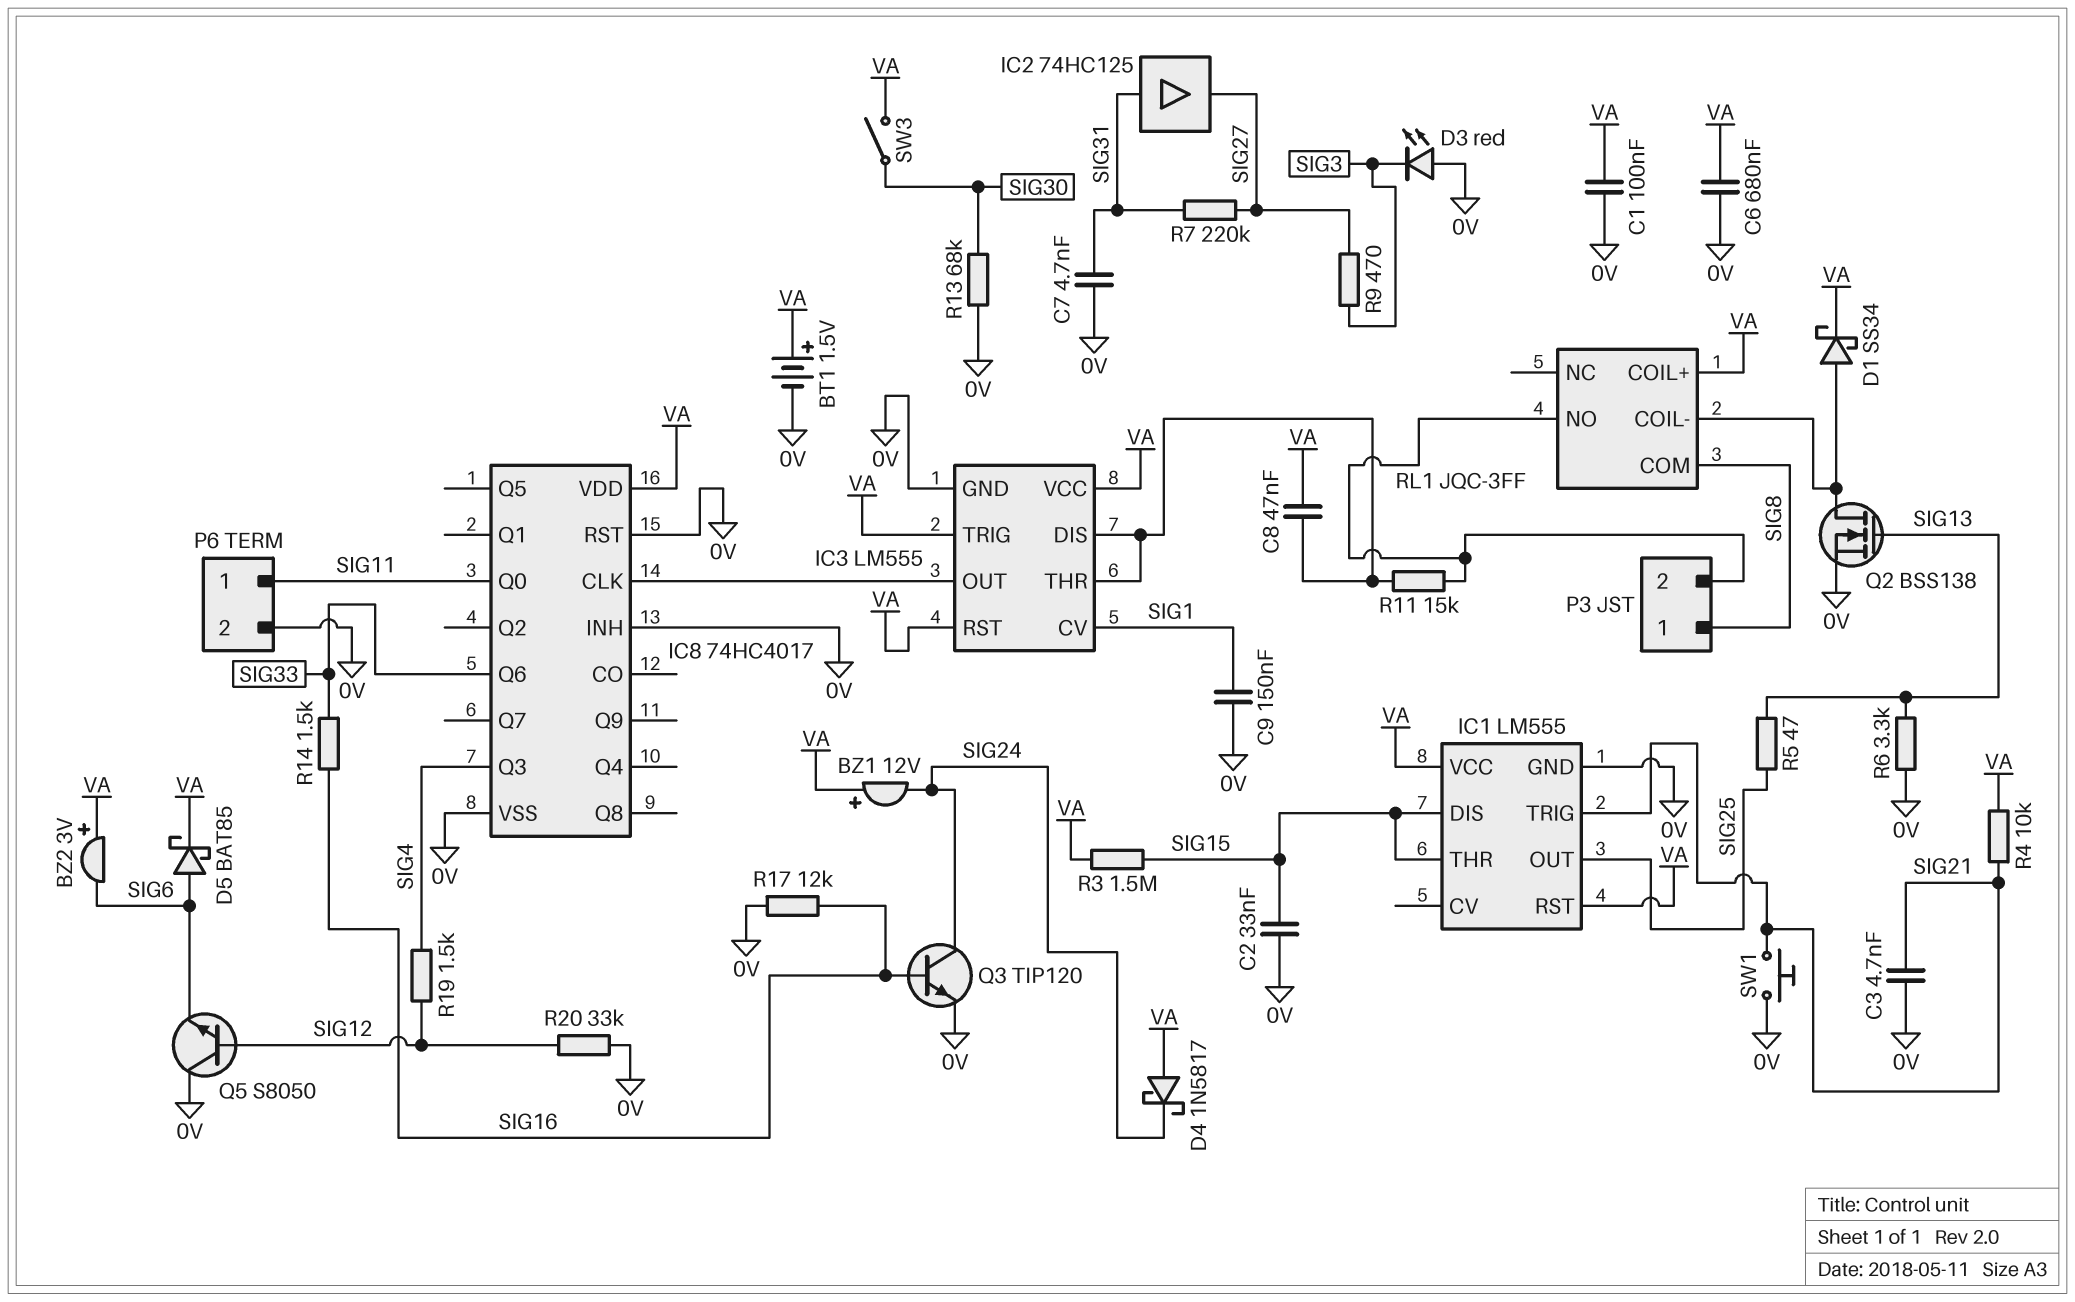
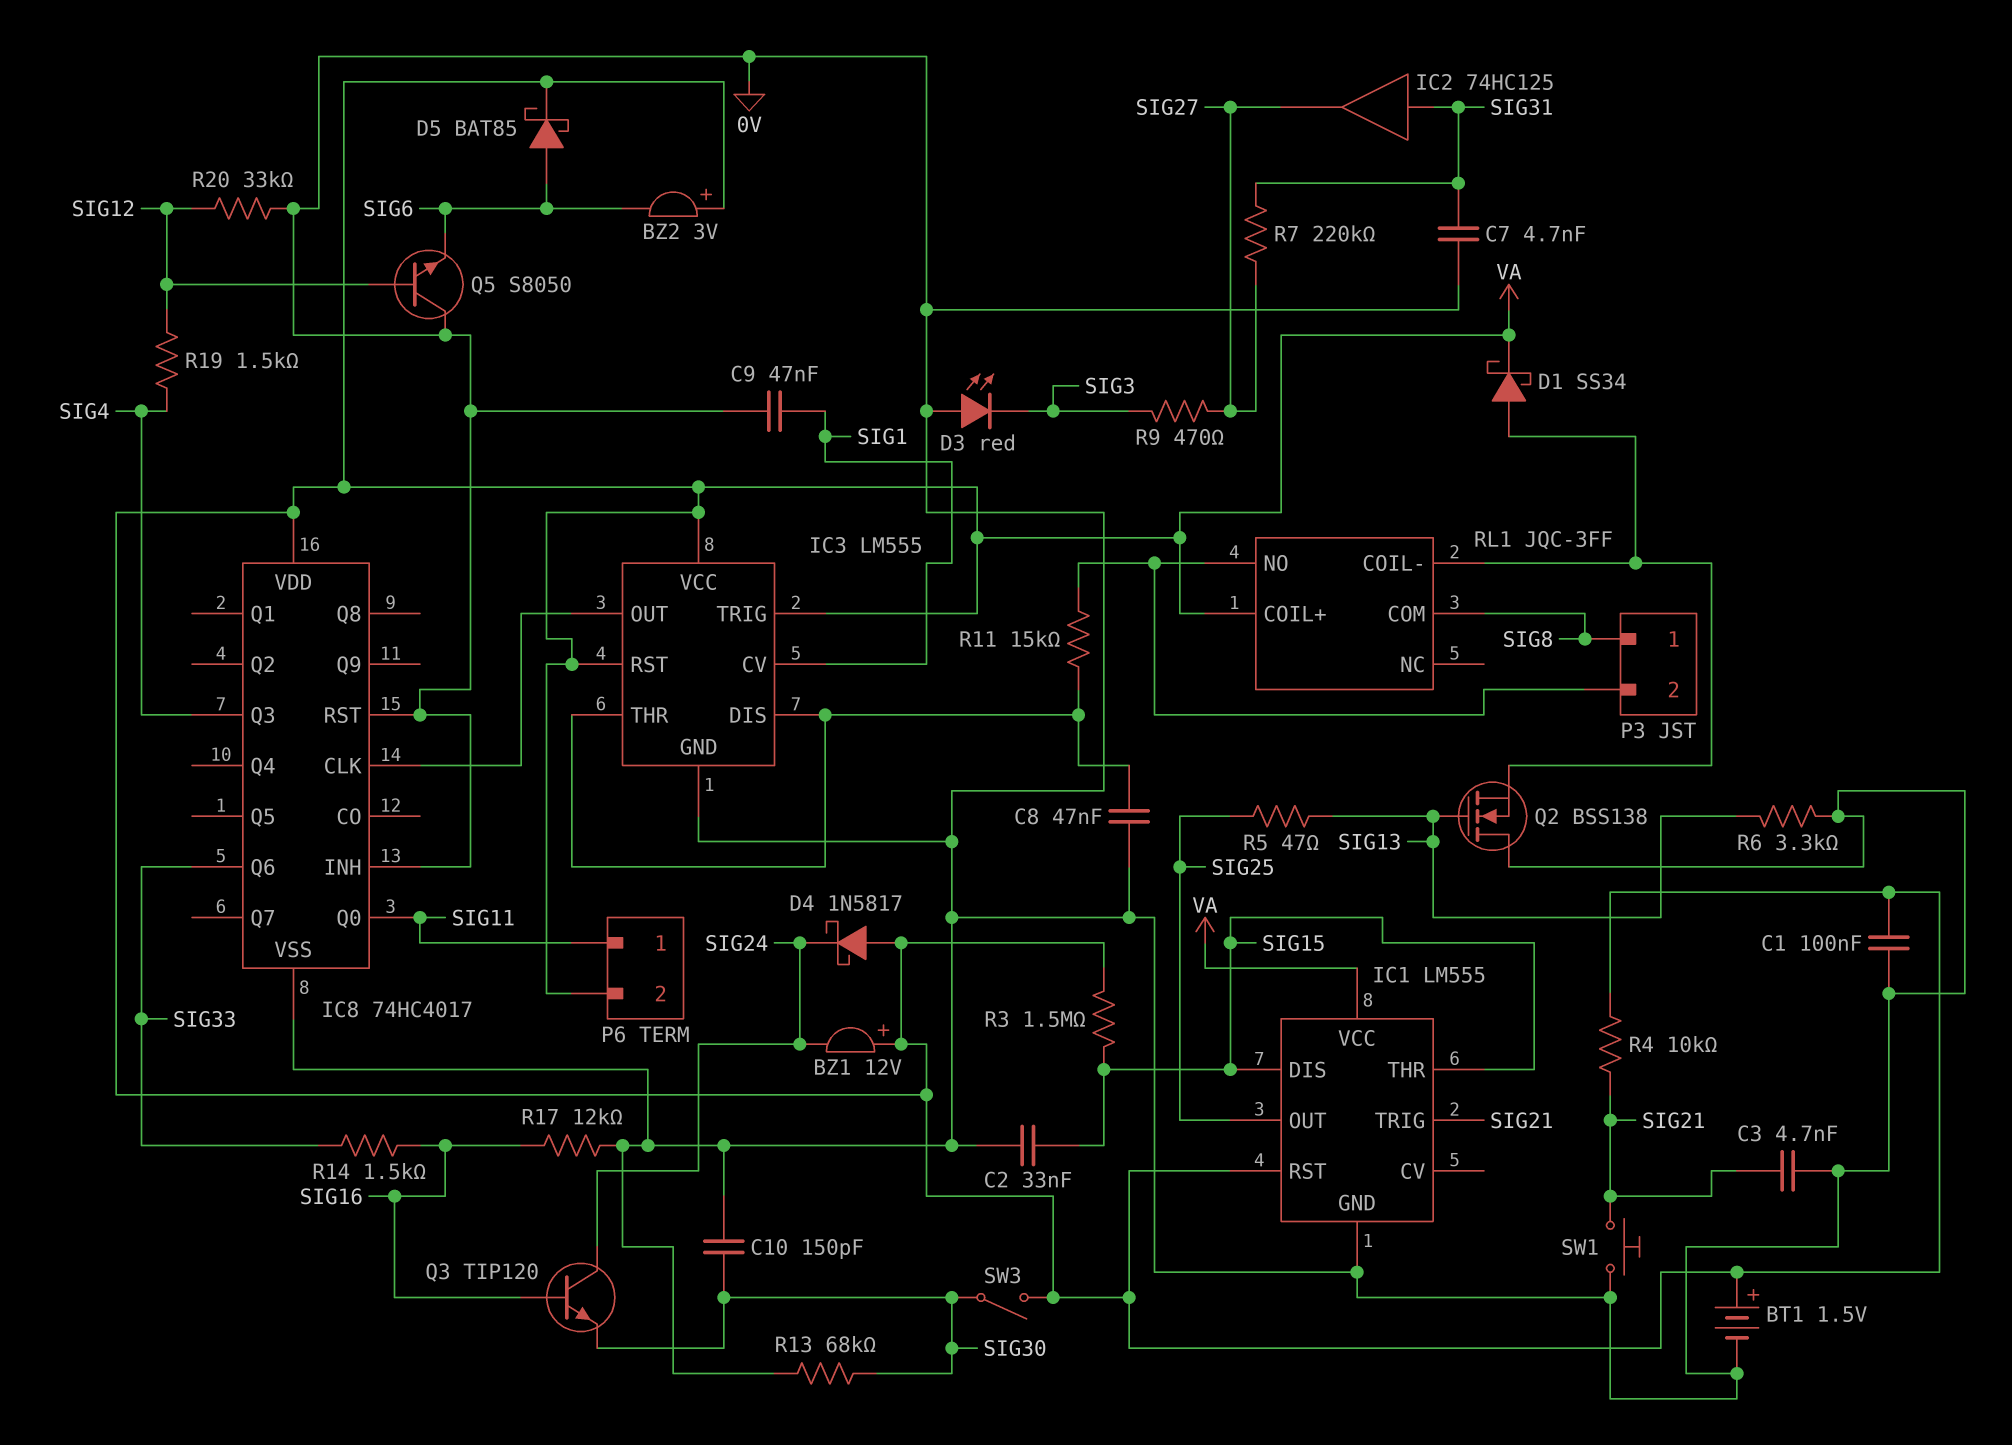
C6: 680nF (0V, VA) -> none
C8: 47nF (IC3/DIS, VA) -> 47nF (0V, IC3/DIS)
C9: 150nF (0V, SIG1) -> 47nF (0V, SIG1)
C10: none -> 150pF (0V, SIG30)
P6 pin 2: 0V -> VA
Q2: NMOS BSS138 (G SIG13, D RL1/COIL-, S 0V) -> NMOS BSS138 (G SIG13, D 0V, S RL1/COIL-)
Q3: NPN TIP120 (B SIG16, C SIG24, E 0V) -> NPN TIP120 (B SIG16, C SIG24, E SIG30)

